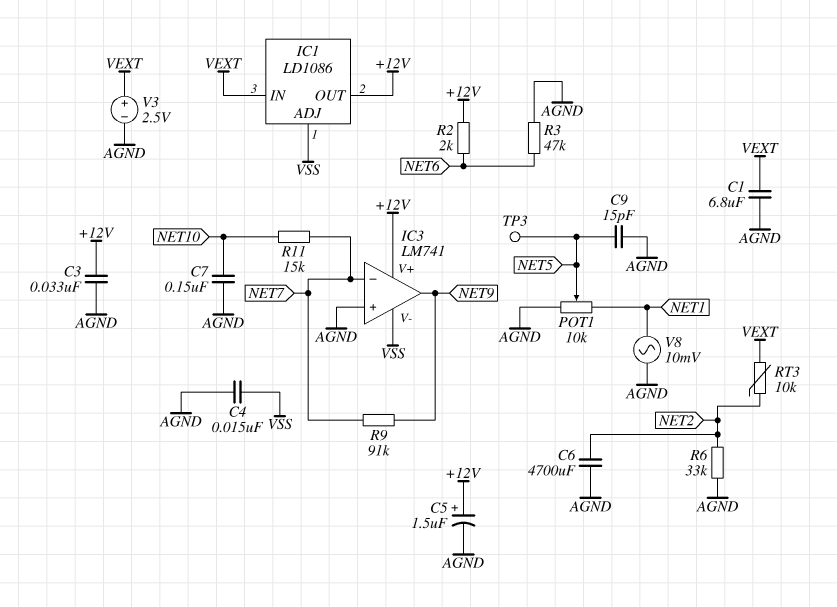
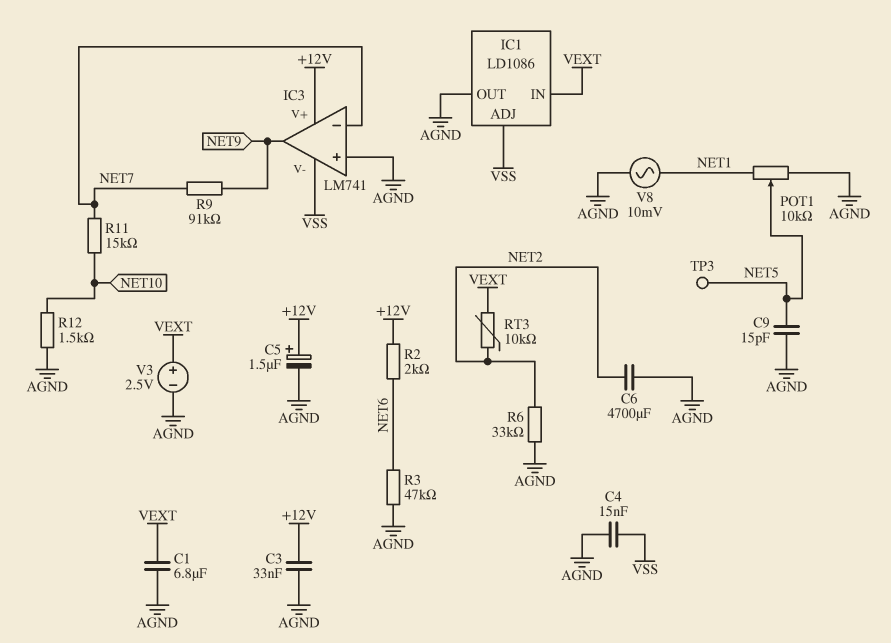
C7: 150nF (AGND, NET10) -> none
IC1 pin OUT: +12V -> AGND
R12: none -> 1.5k (AGND, NET10)

